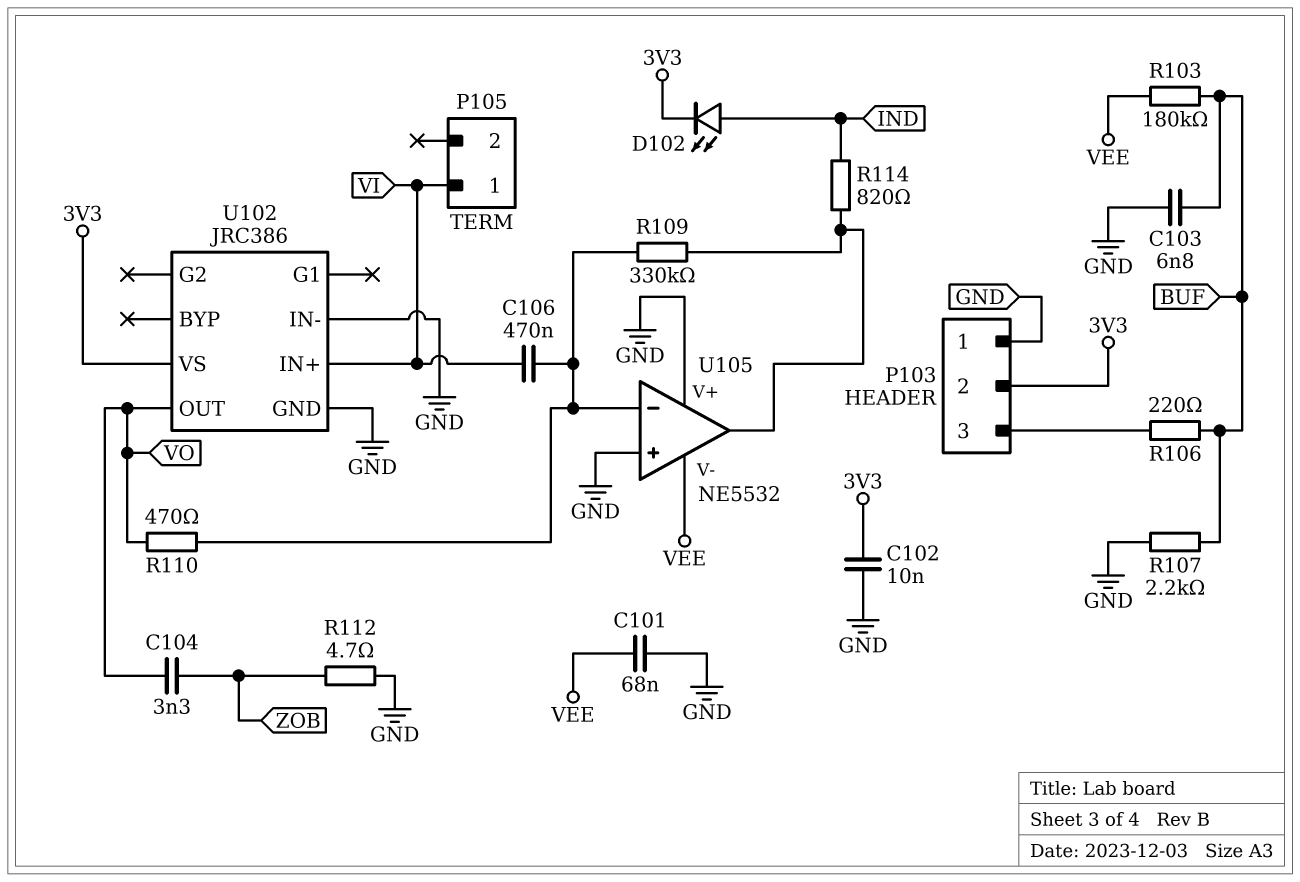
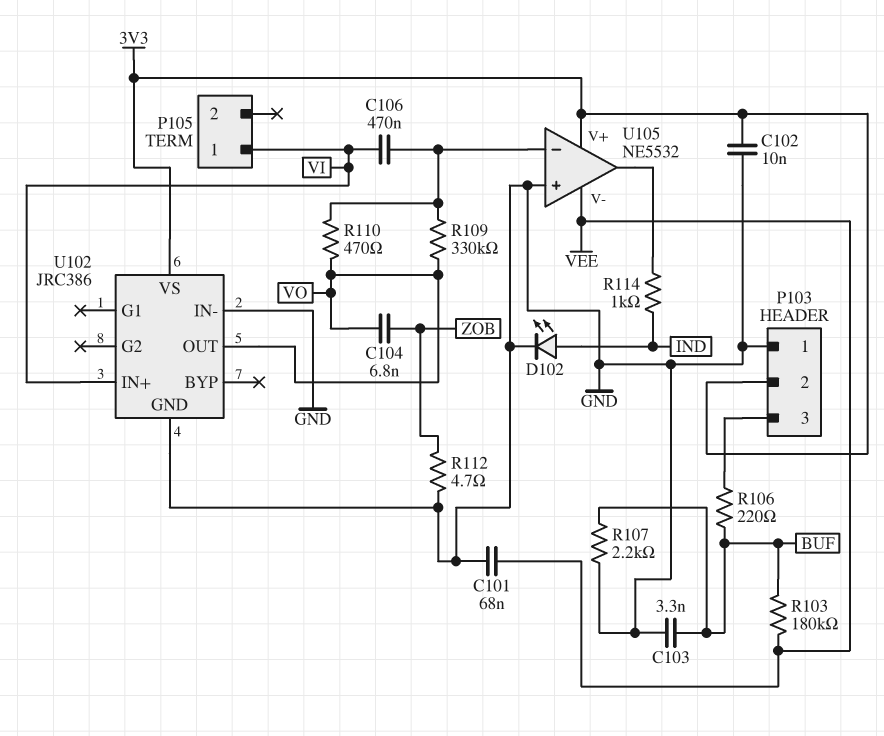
C103: 6.8nF (BUF, GND) -> 3.3nF (BUF, GND)
C104: 3.3nF (VO, ZOB) -> 6.8nF (VO, ZOB)
D102: LED (A IND, K 3V3) -> LED (A IND, K GND)
R109: 330k (U105/in-, U105/out) -> 330k (U105/in-, VO)
R114: 820 (IND, U105/out) -> 1k (IND, U105/out)
U105 pin V+: GND -> 3V3

